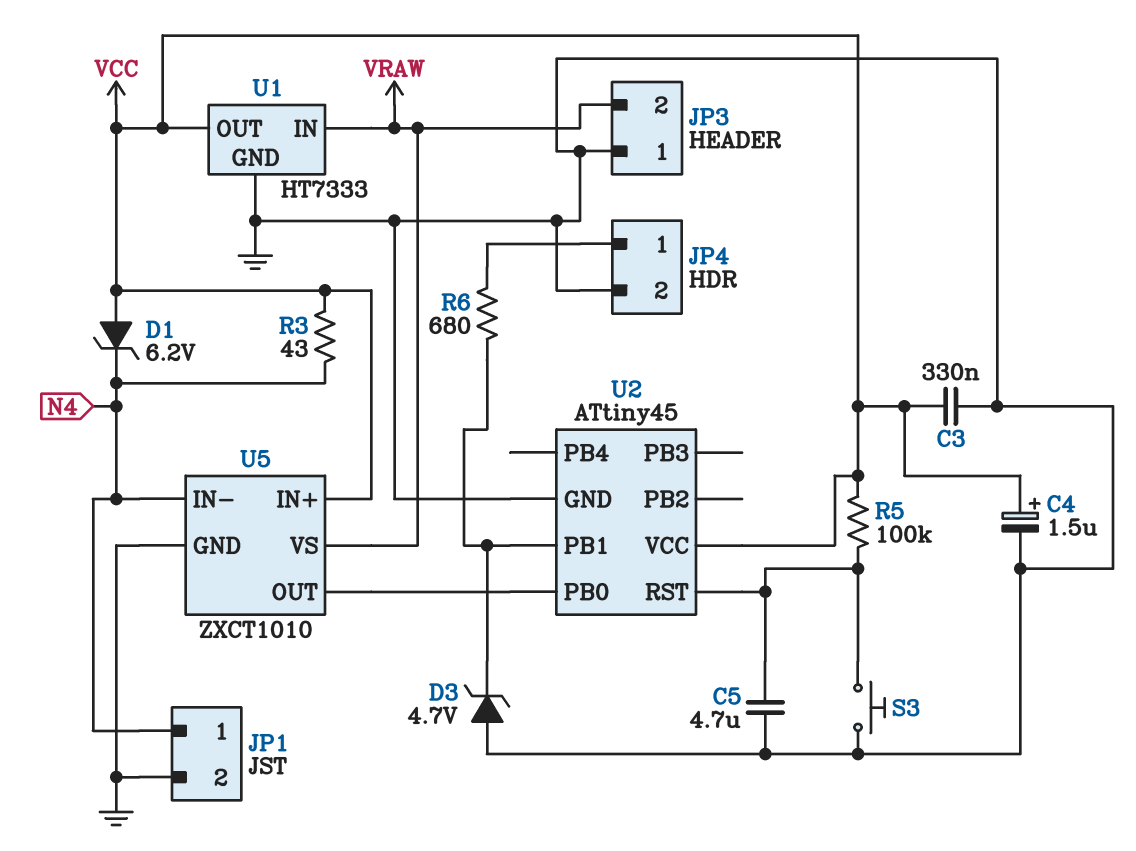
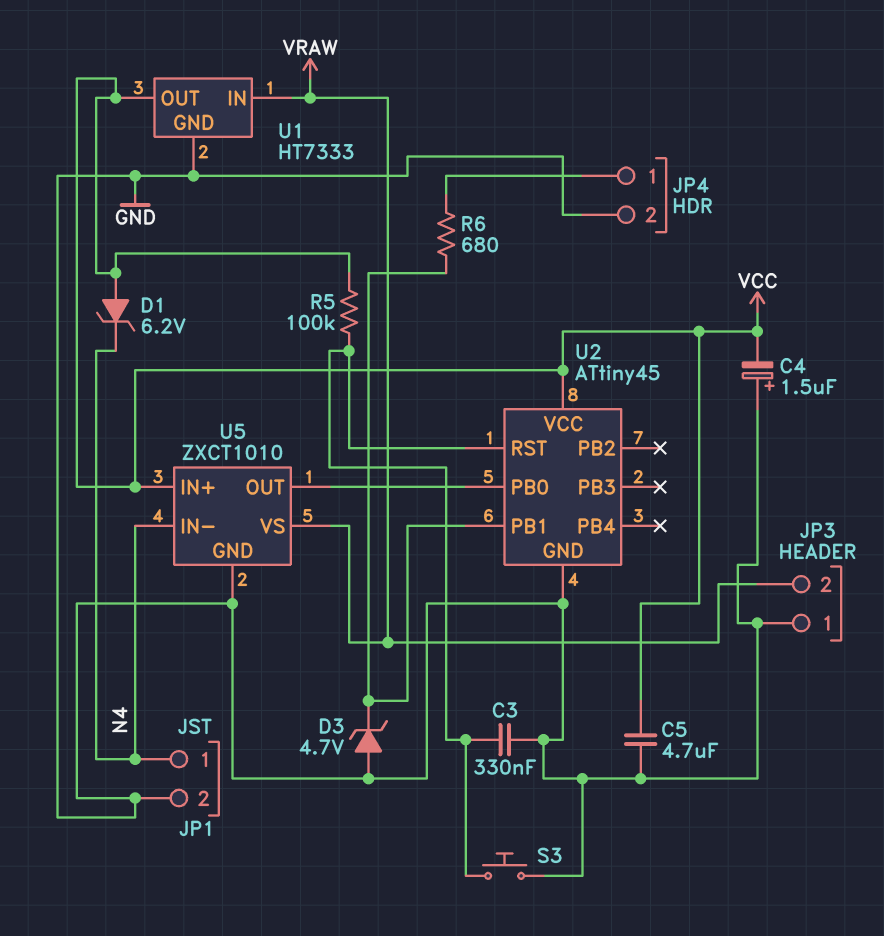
C3: 330nF (GND, VCC) -> 330nF (GND, U2/RST)
C4: 1.5uF (plus VCC, minus GND) -> 1.5uF (plus GND, minus VCC)
C5: 4.7uF (GND, U2/RST) -> 4.7uF (GND, VCC)
R3: 43 (N4, VCC) -> none

